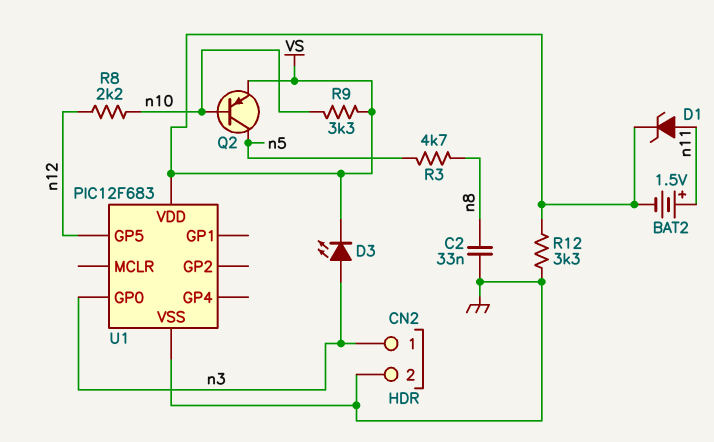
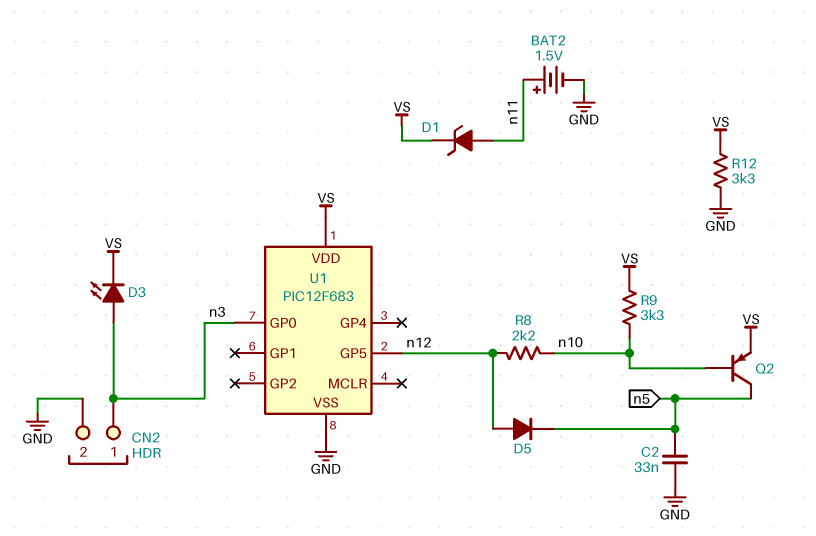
BAT2: 1.5V (plus n11, minus VS) -> 1.5V (plus n11, minus GND)
C2: 33nF (GND, n8) -> 33nF (GND, n5)
D5: none -> diode (A n12, K n5)
R3: 4.7k (n5, n8) -> none

